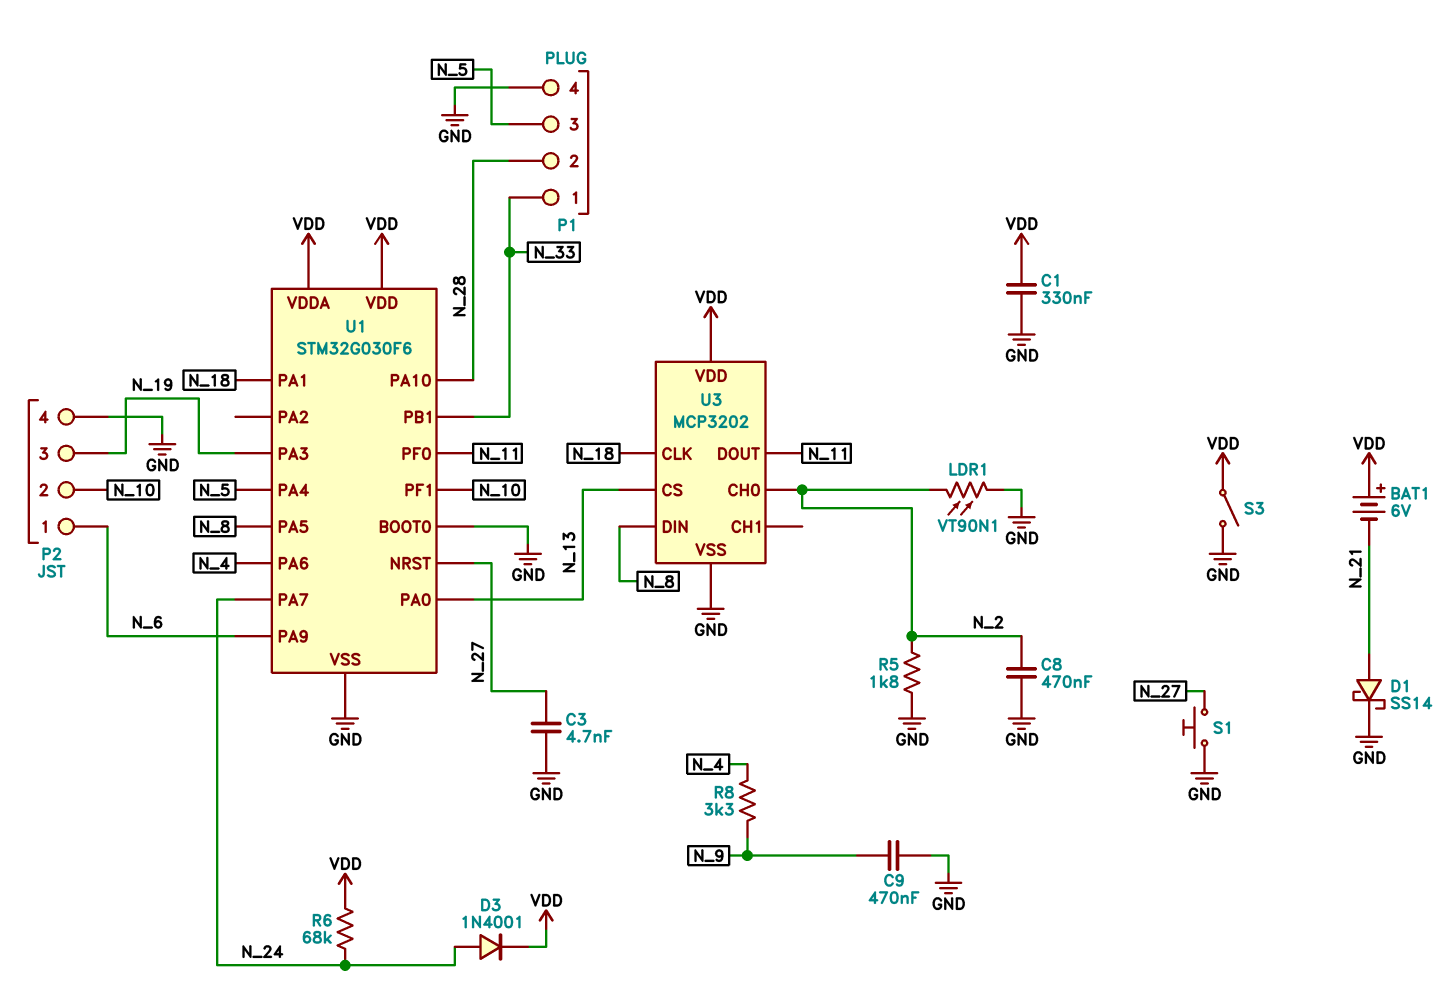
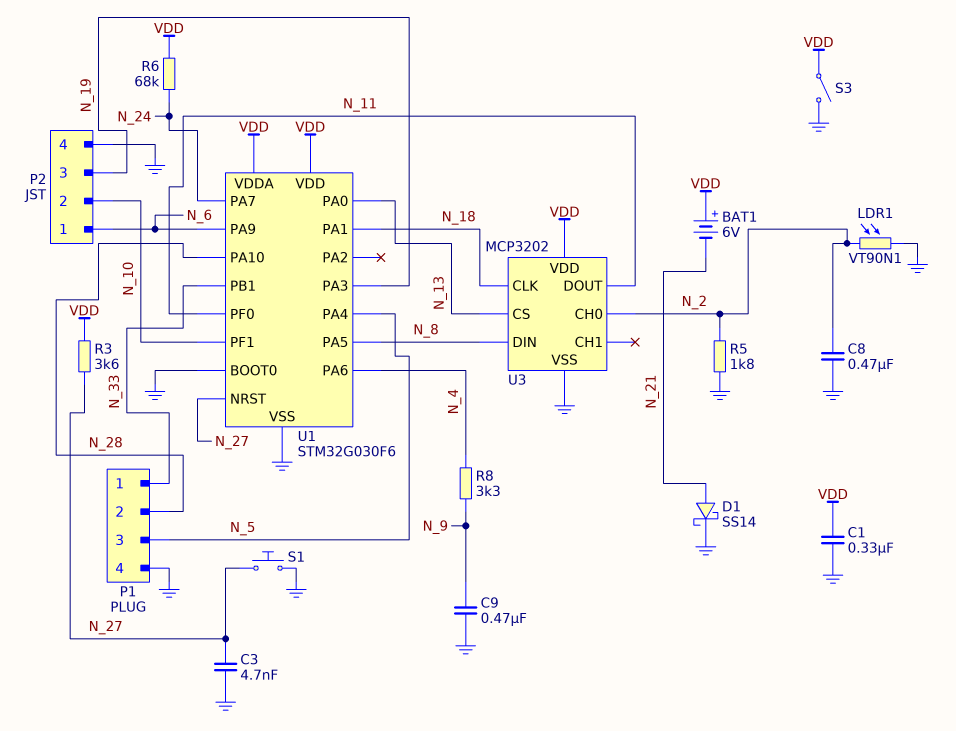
D3: diode 1N4001 (A N_24, K VDD) -> none
R3: none -> 3.6k (N_27, VDD)

